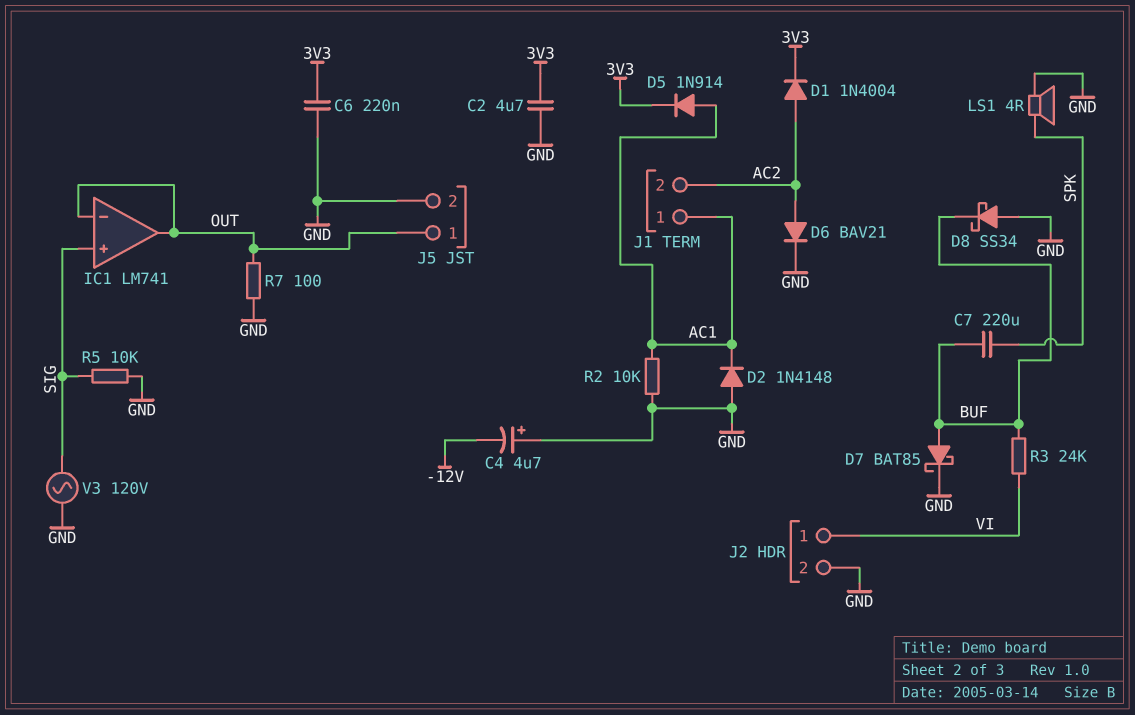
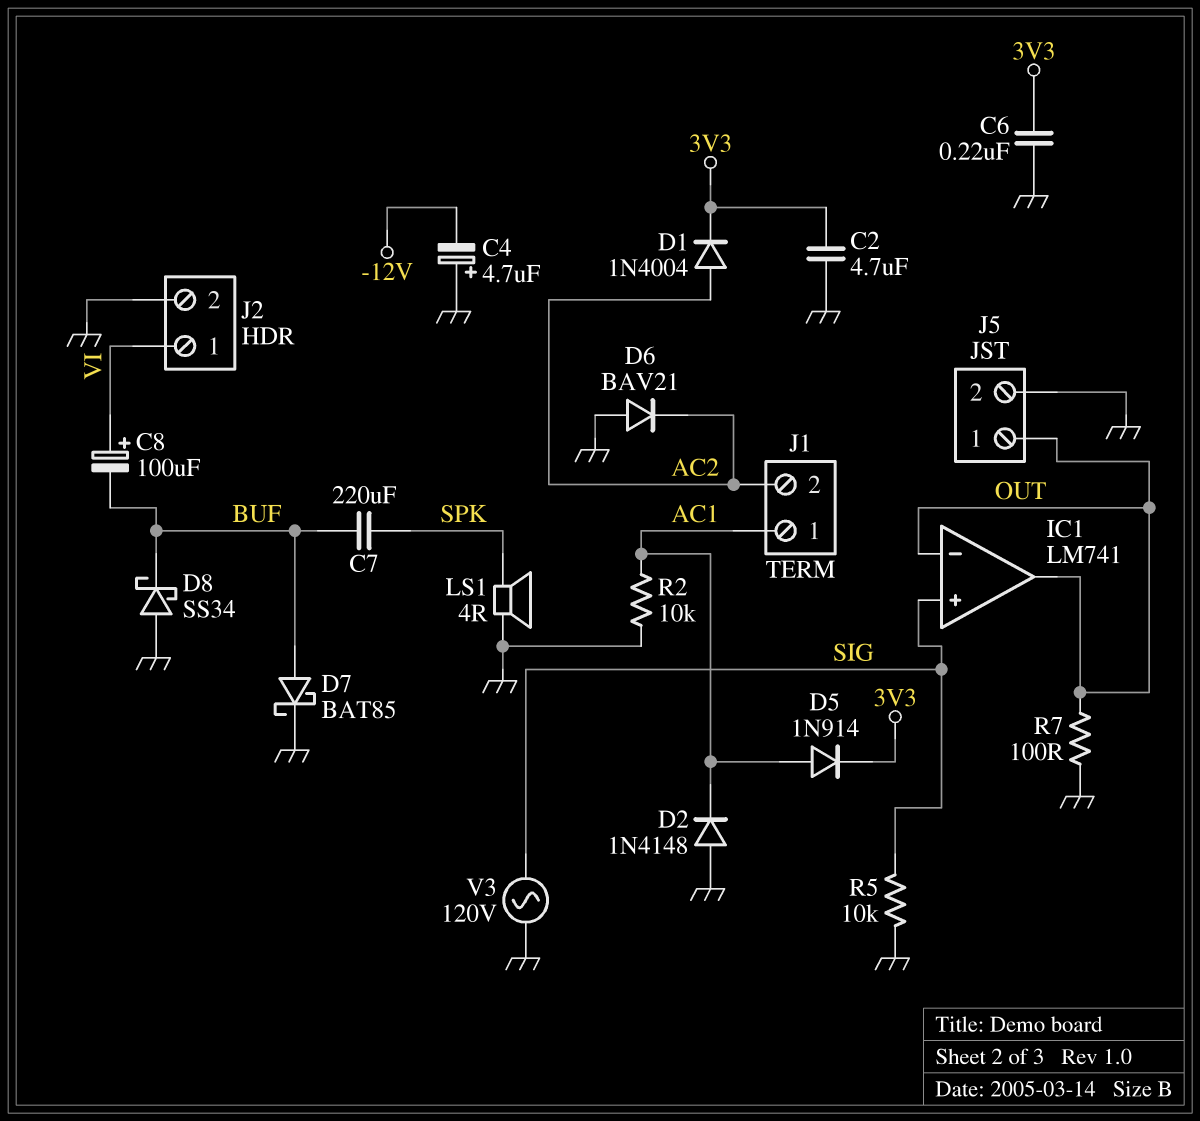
C8: none -> 100uF (plus VI, minus BUF)
D6: diode BAV21 (A AC2, K GND) -> diode BAV21 (A GND, K AC2)
R3: 24k (BUF, VI) -> none

